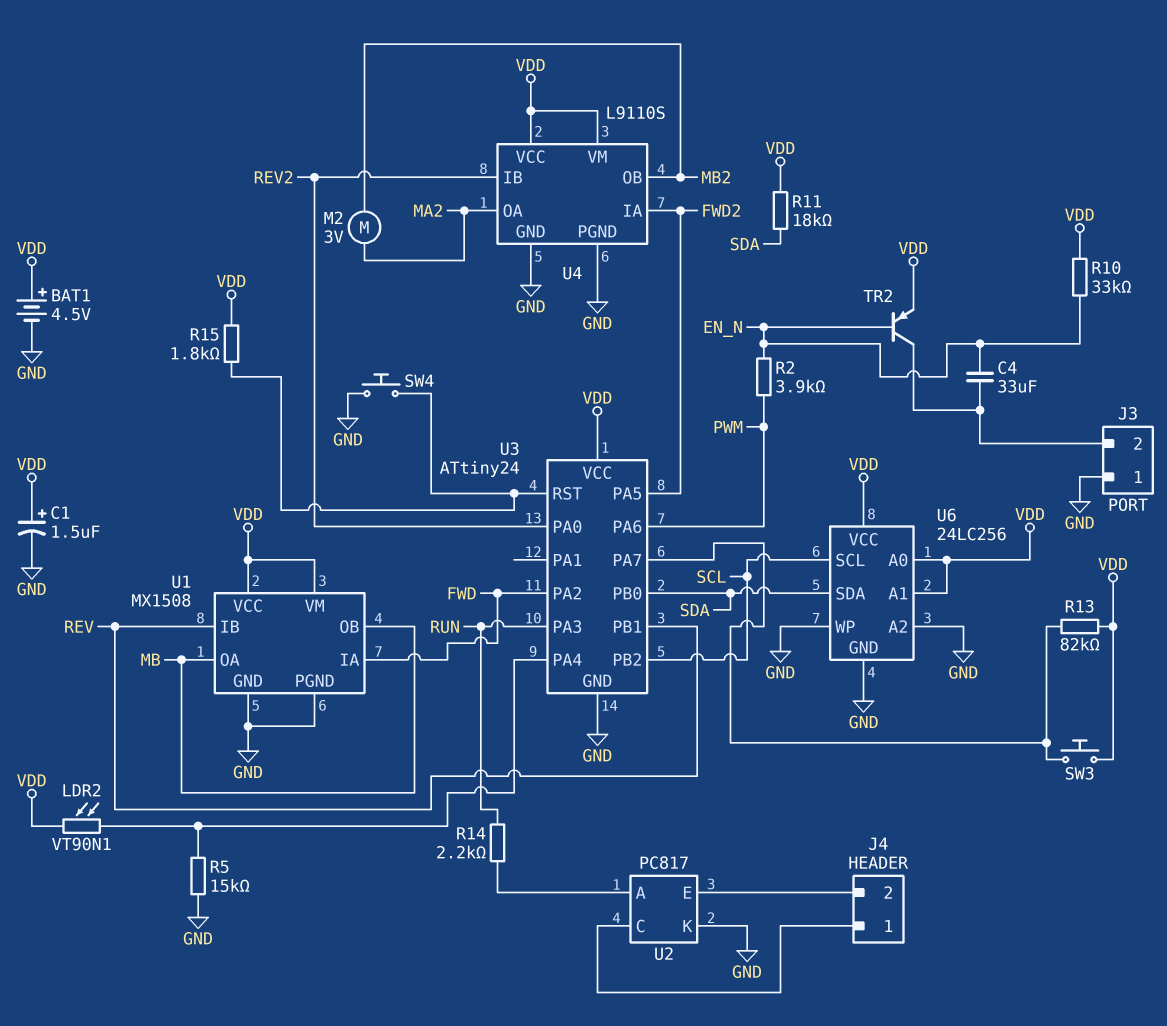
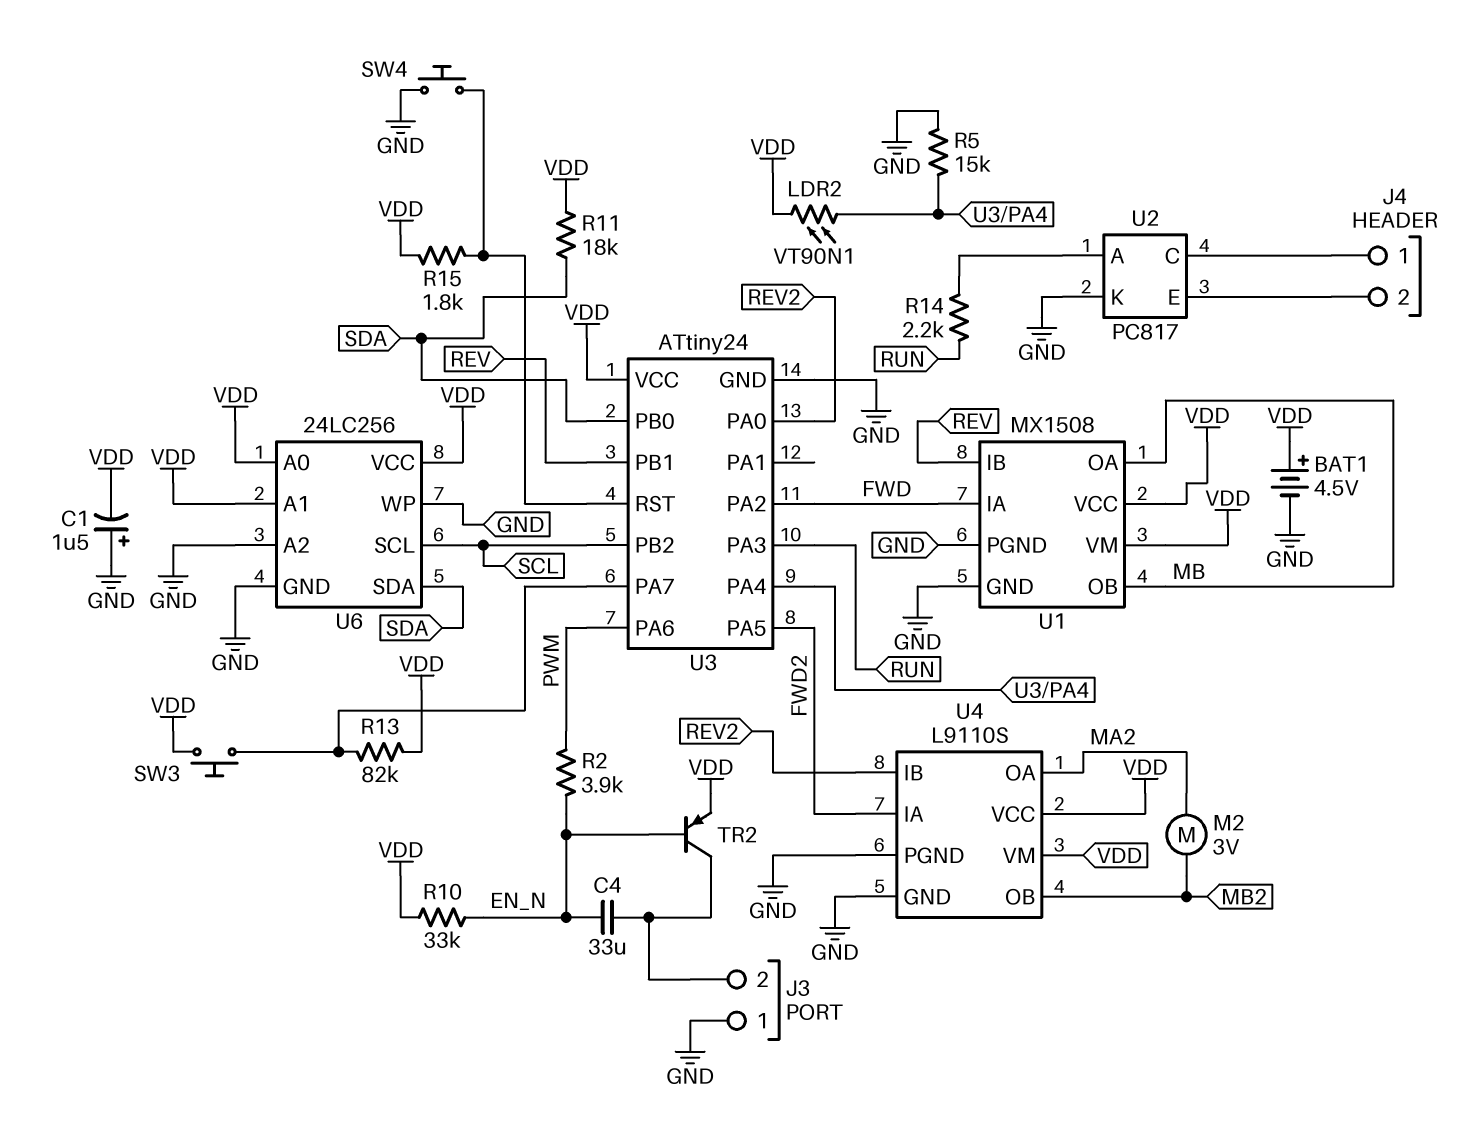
C1: 1.5uF (plus VDD, minus GND) -> 1.5uF (plus GND, minus VDD)

